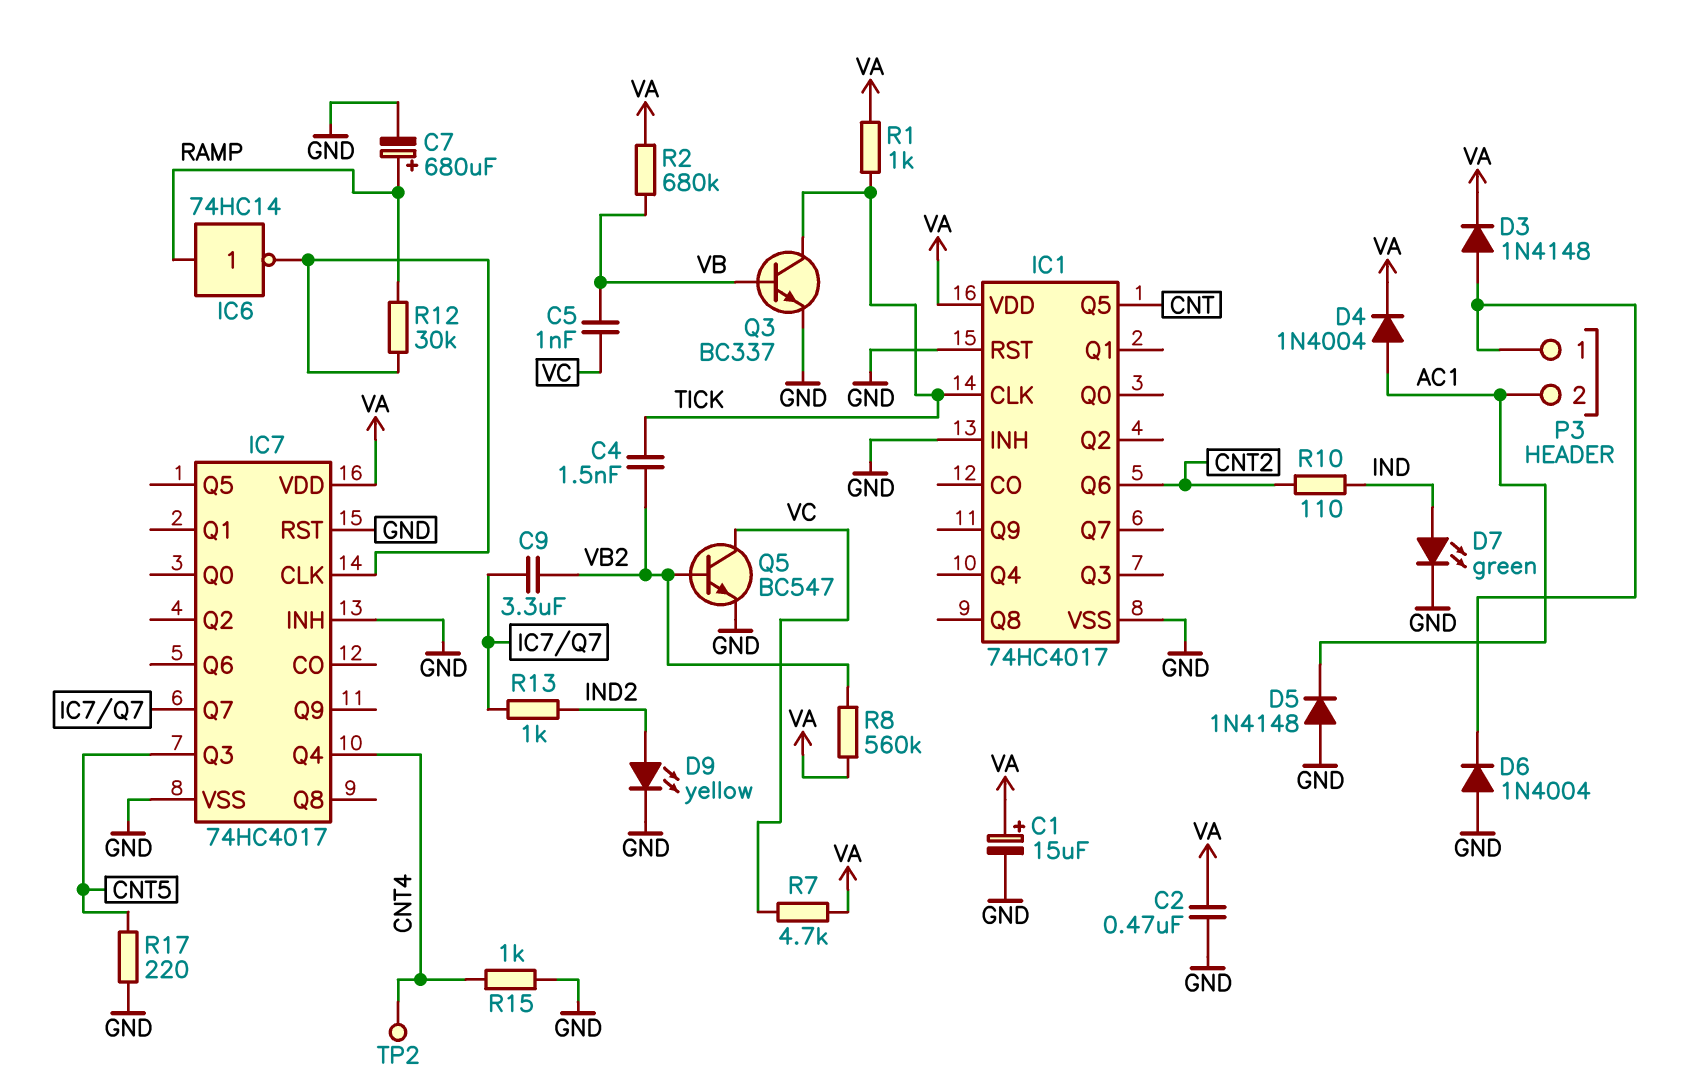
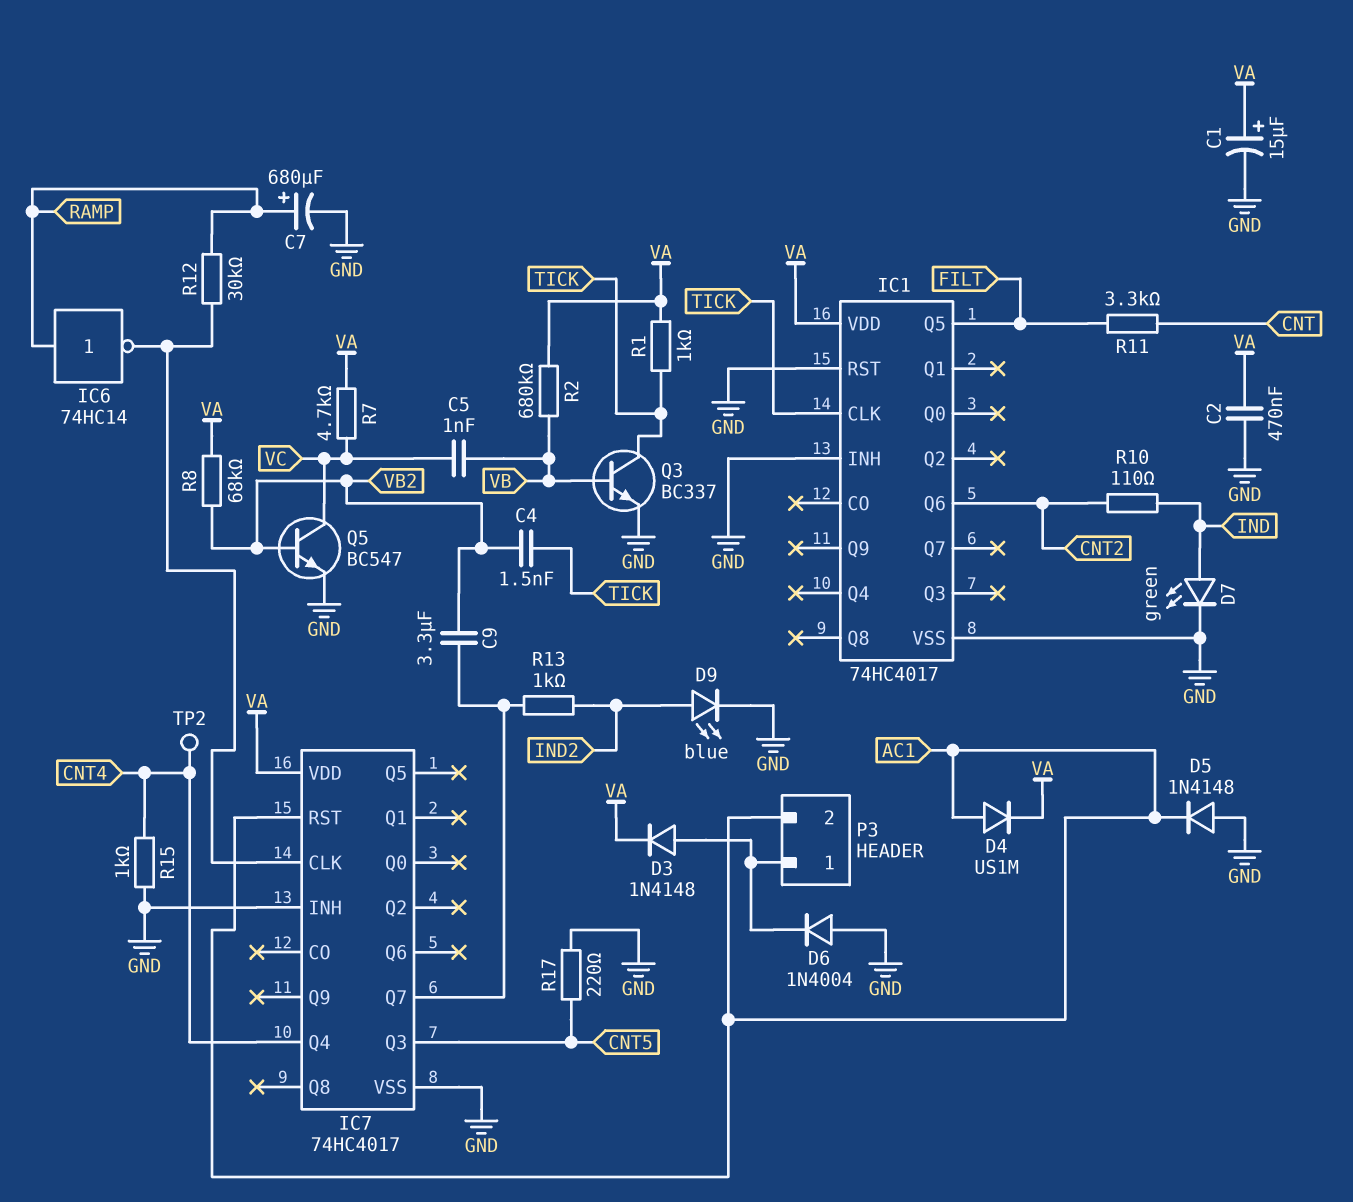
D4: diode 1N4004 (A AC1, K VA) -> diode US1M (A AC1, K VA)
D9: LED yellow (A IND2, K GND) -> LED blue (A IND2, K GND)
IC1 pin Q5: CNT -> FILT
IC7 pin RST: GND -> AC1
R8: 560k (VA, VB2) -> 68k (VA, VB2)
R11: none -> 3.3k (CNT, FILT)

